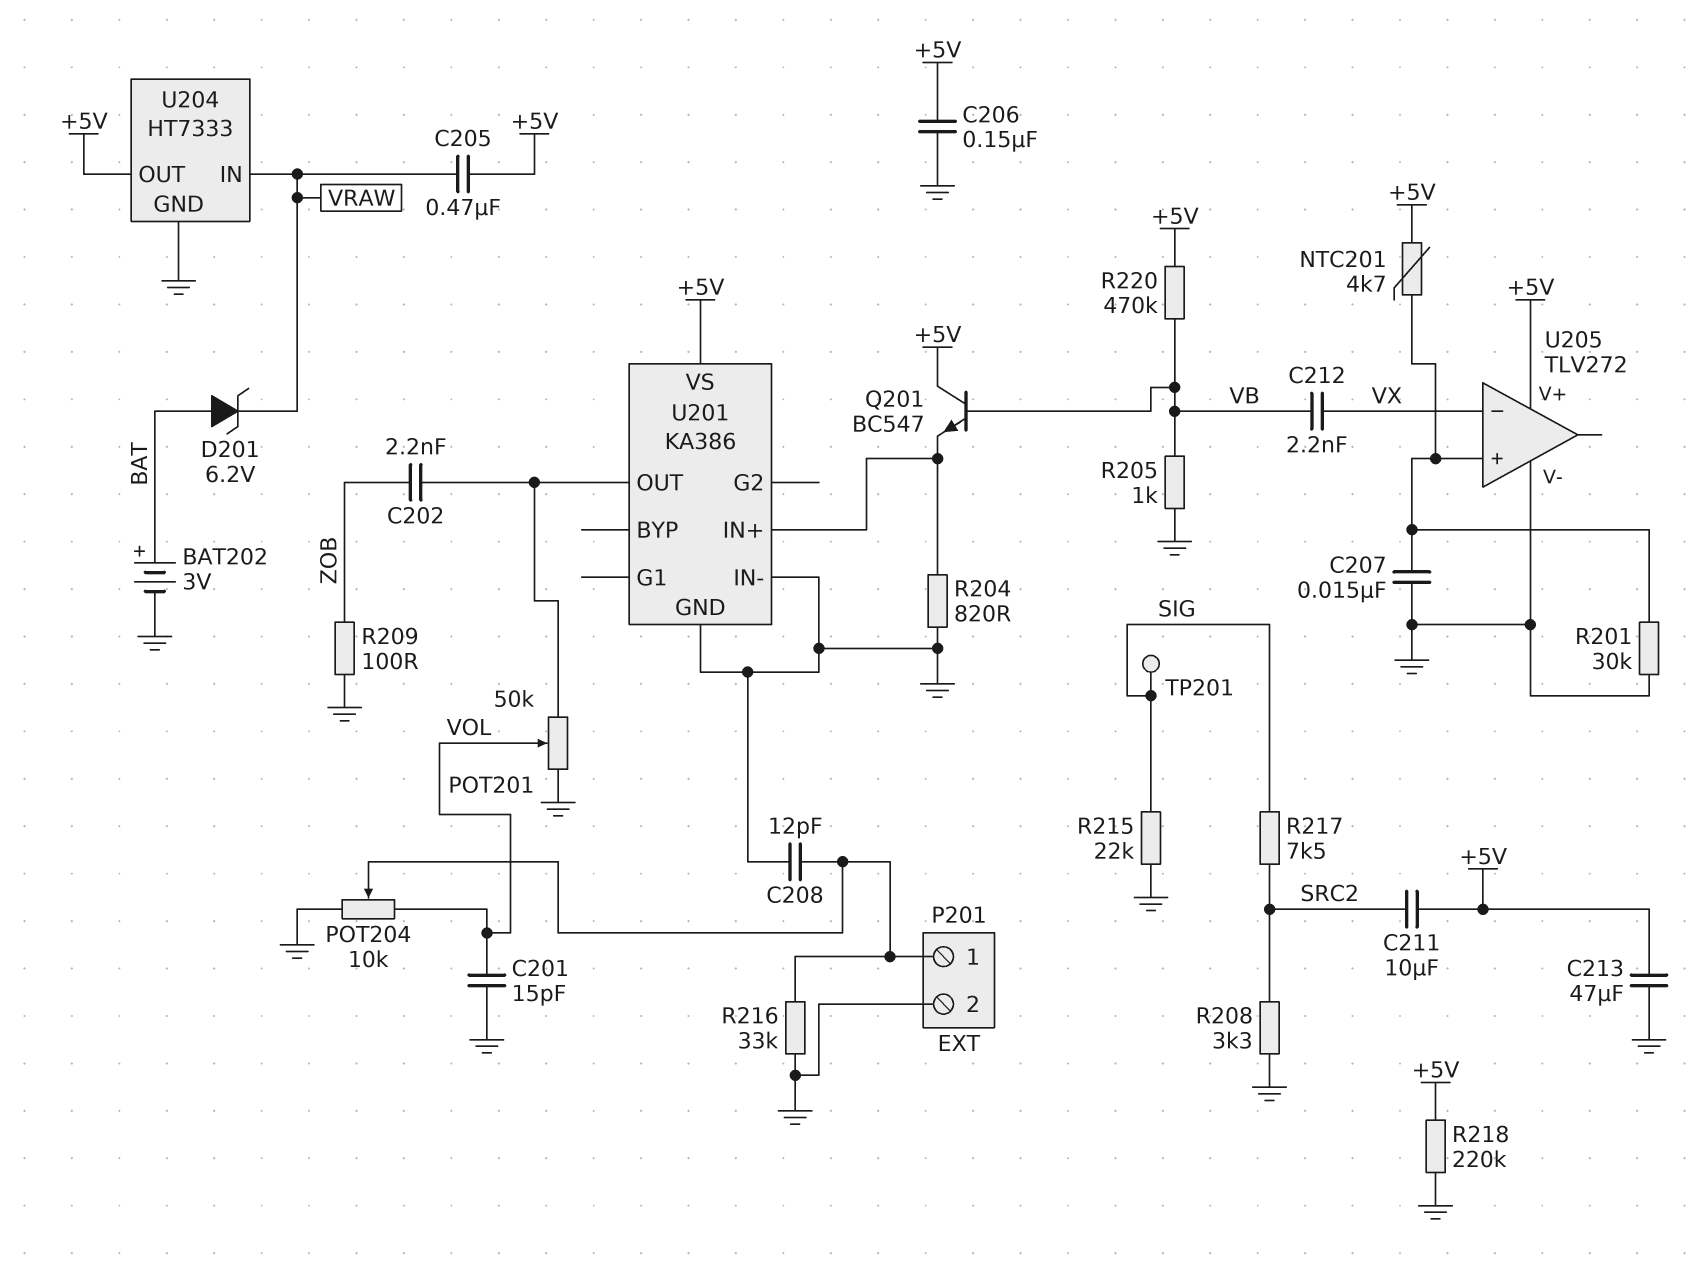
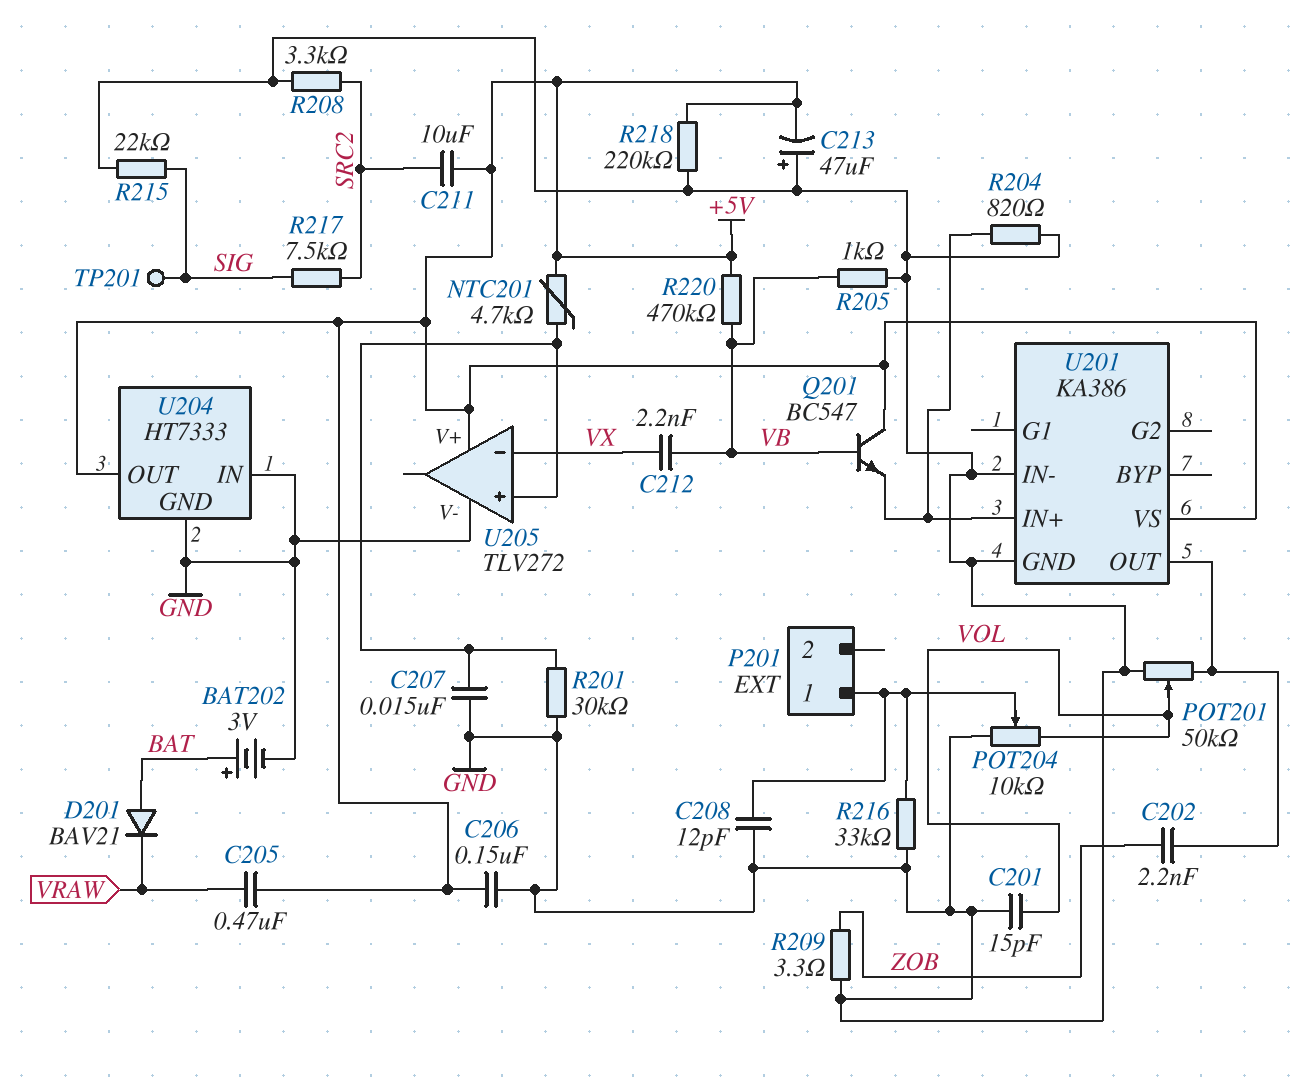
C213: 47uF (+5V, GND) -> 47uF (plus GND, minus +5V)
D201: zener 6.2V (A BAT, K VRAW) -> diode BAV21 (A BAT, K VRAW)
P201 pin 2: GND -> none
R209: 100 (GND, ZOB) -> 3.3 (GND, ZOB)
U204 pin IN: VRAW -> GND

